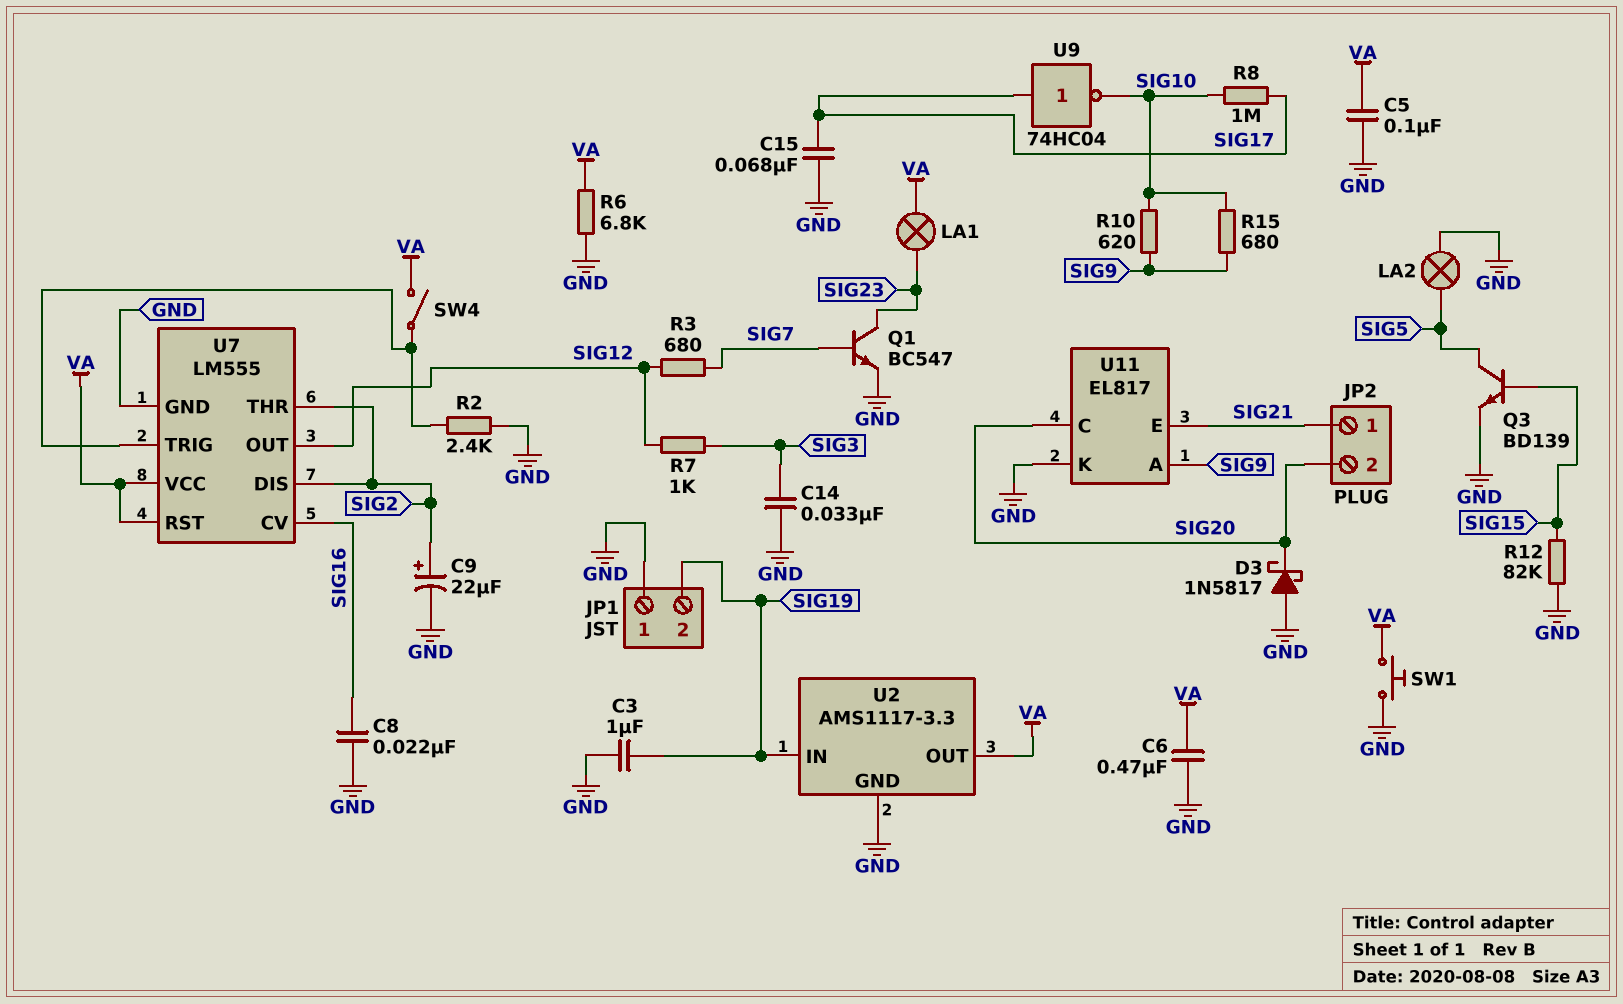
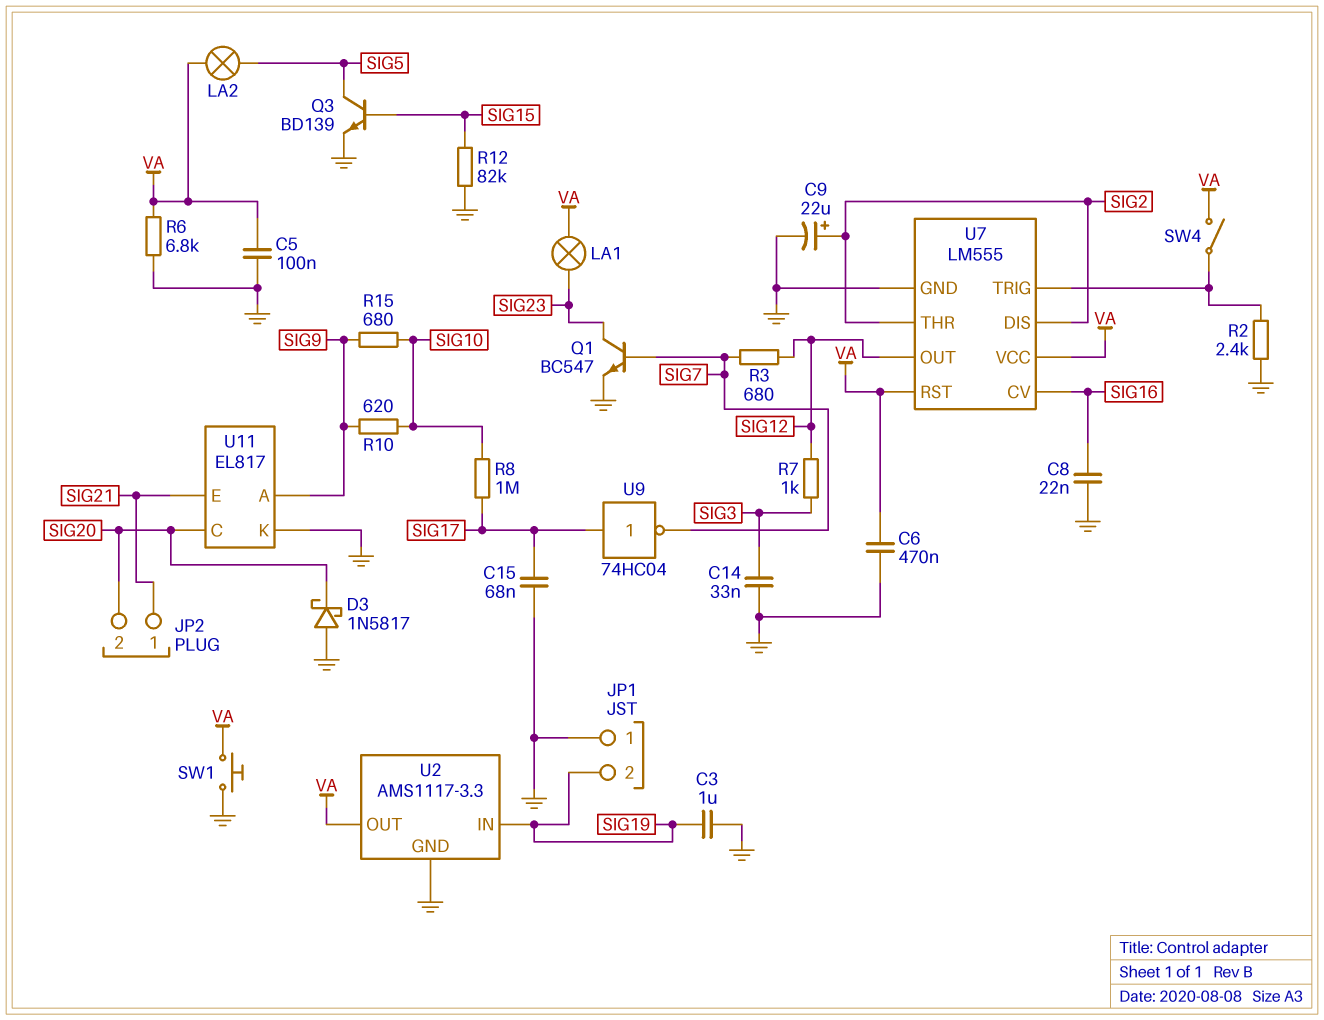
LA2: lamp (GND, SIG5) -> lamp (SIG5, VA)
U9: NOT 74HC04 (in SIG17, out SIG10) -> NOT 74HC04 (in SIG17, out SIG7)

